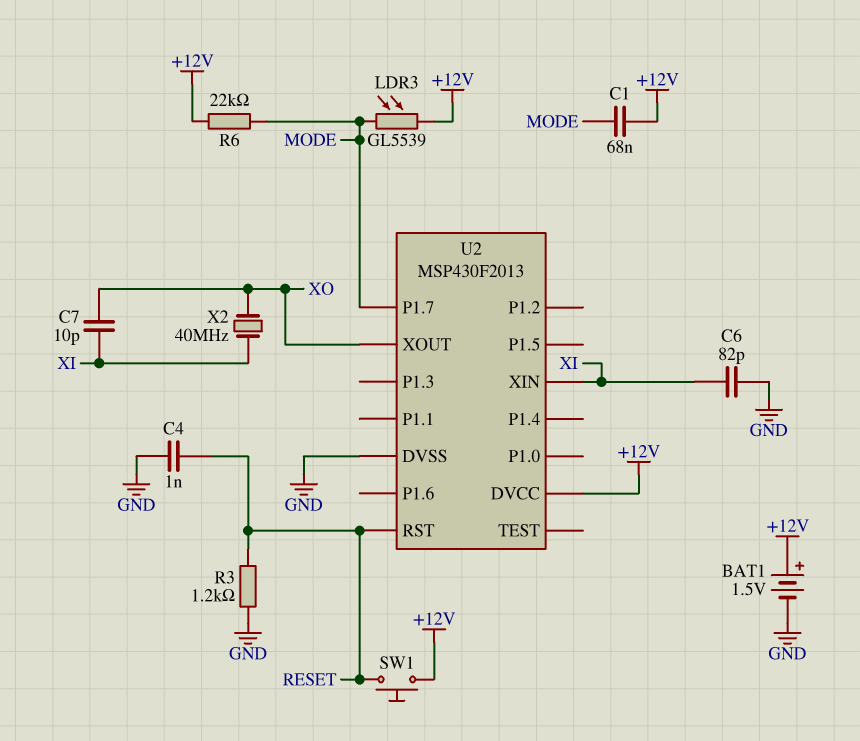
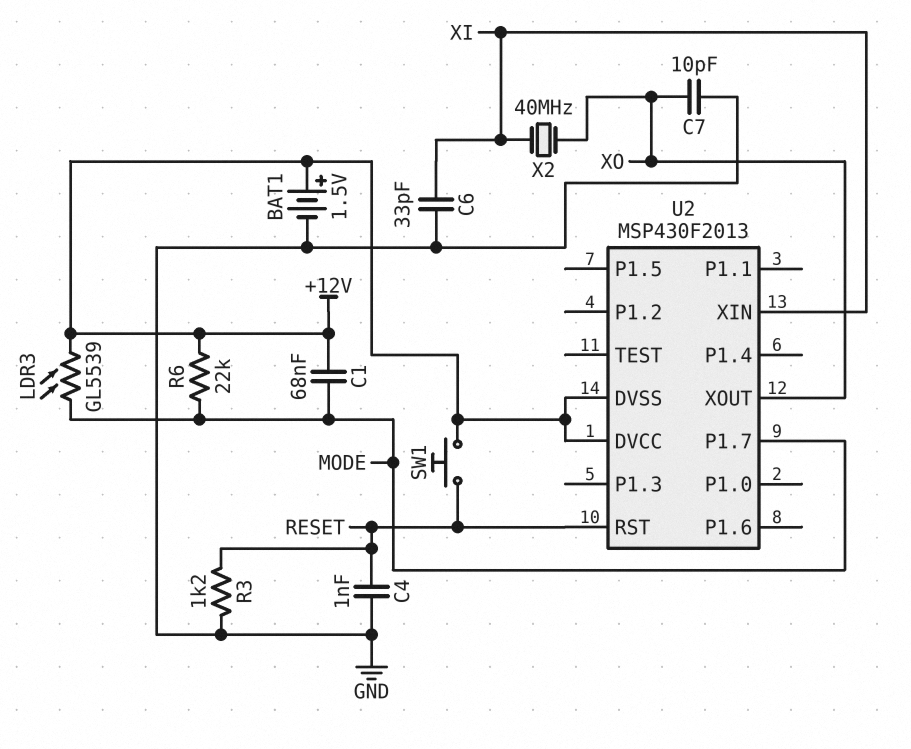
C6: 82pF (GND, XI) -> 33pF (GND, XI)
C7: 10pF (XI, XO) -> 10pF (GND, XO)
U2 pin DVSS: GND -> +12V

